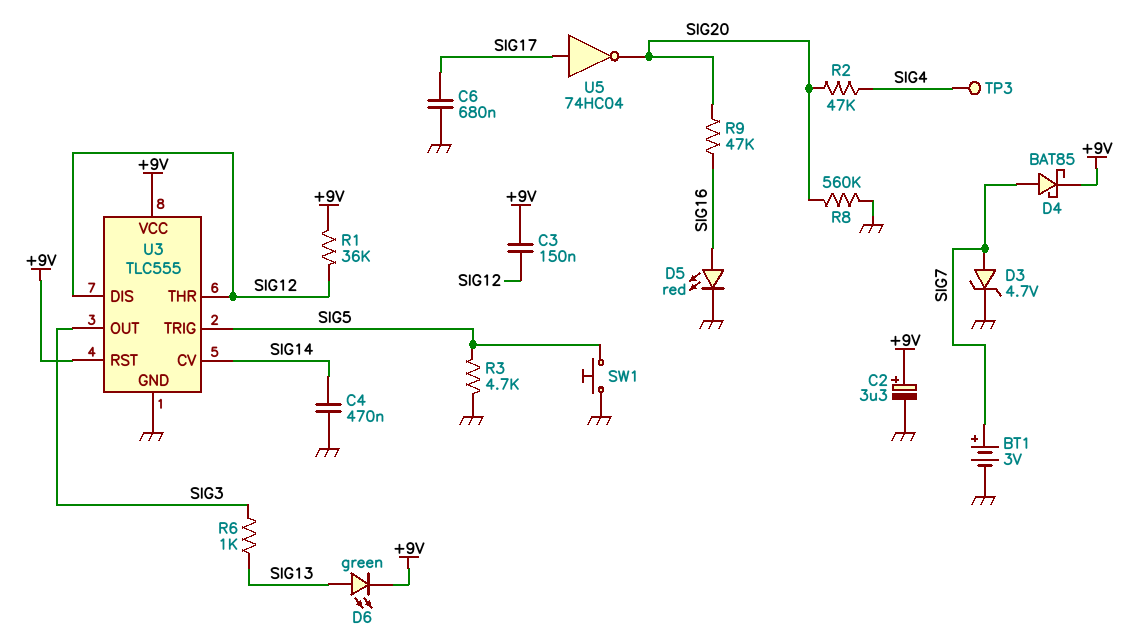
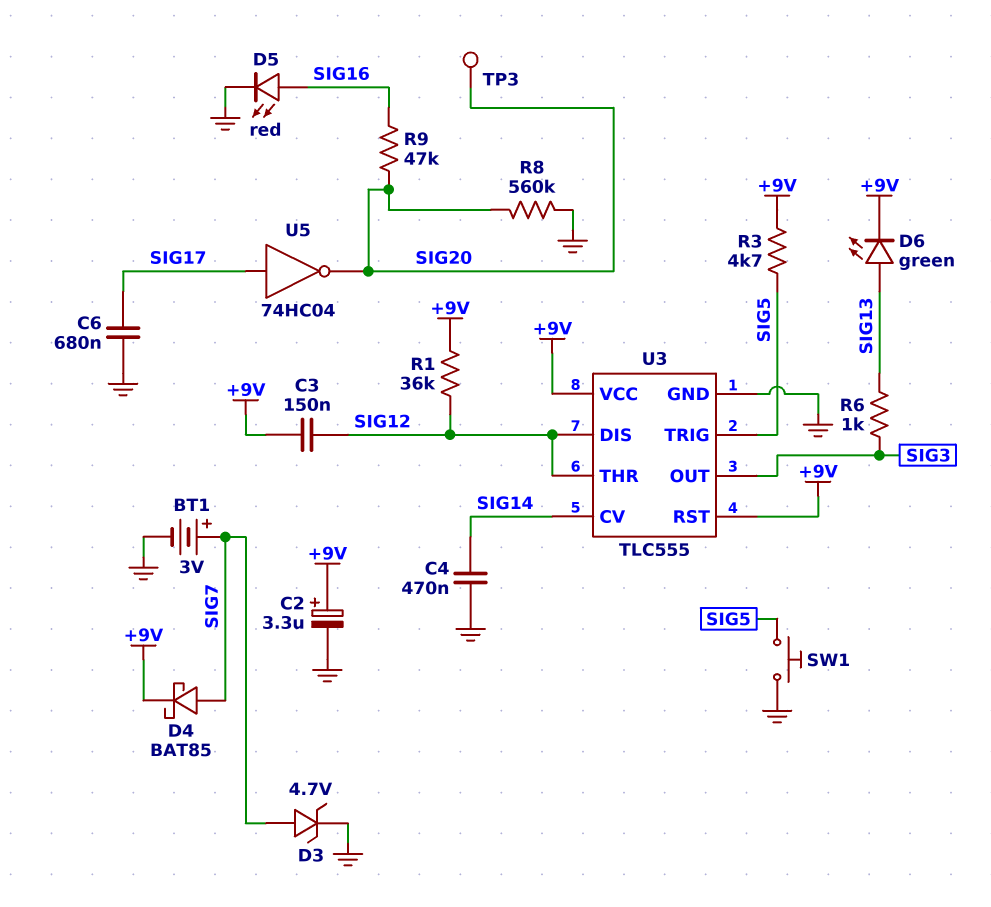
R2: 47k (SIG4, SIG20) -> none
R3: 4.7k (GND, SIG5) -> 4.7k (+9V, SIG5)
TP3: test point (SIG4) -> test point (SIG20)

